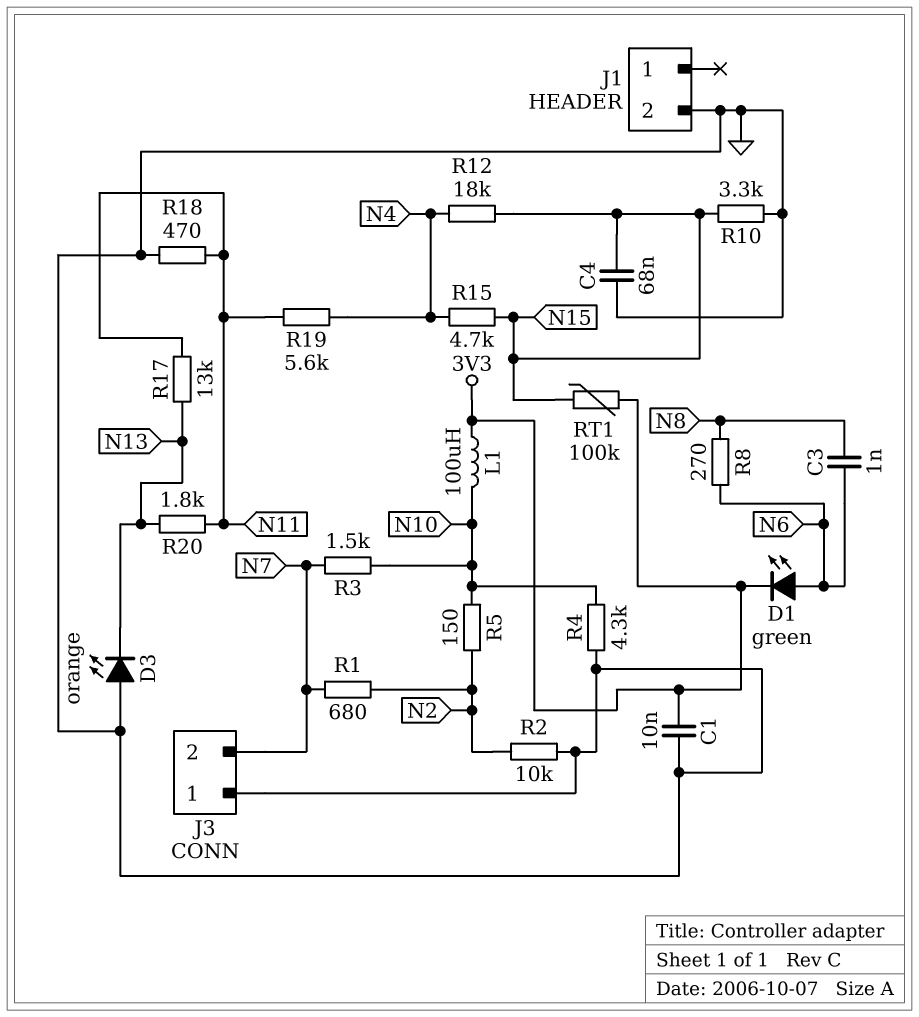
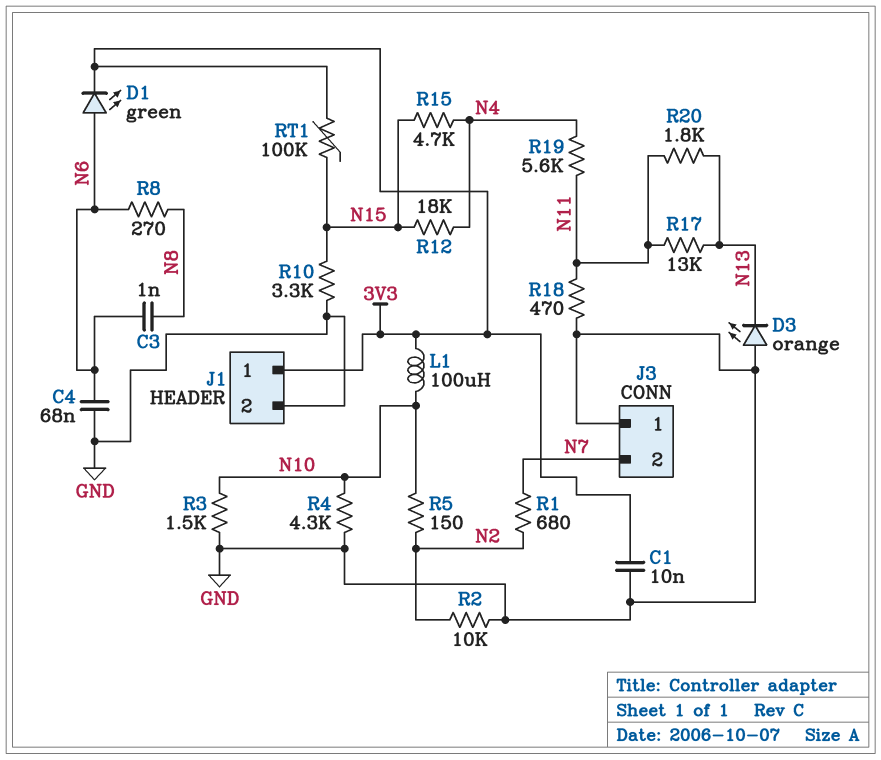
C4: 68nF (GND, N15) -> 68nF (GND, N6)
J1 pin 1: none -> 3V3
R3: 1.5k (N7, N10) -> 1.5k (GND, N10)

